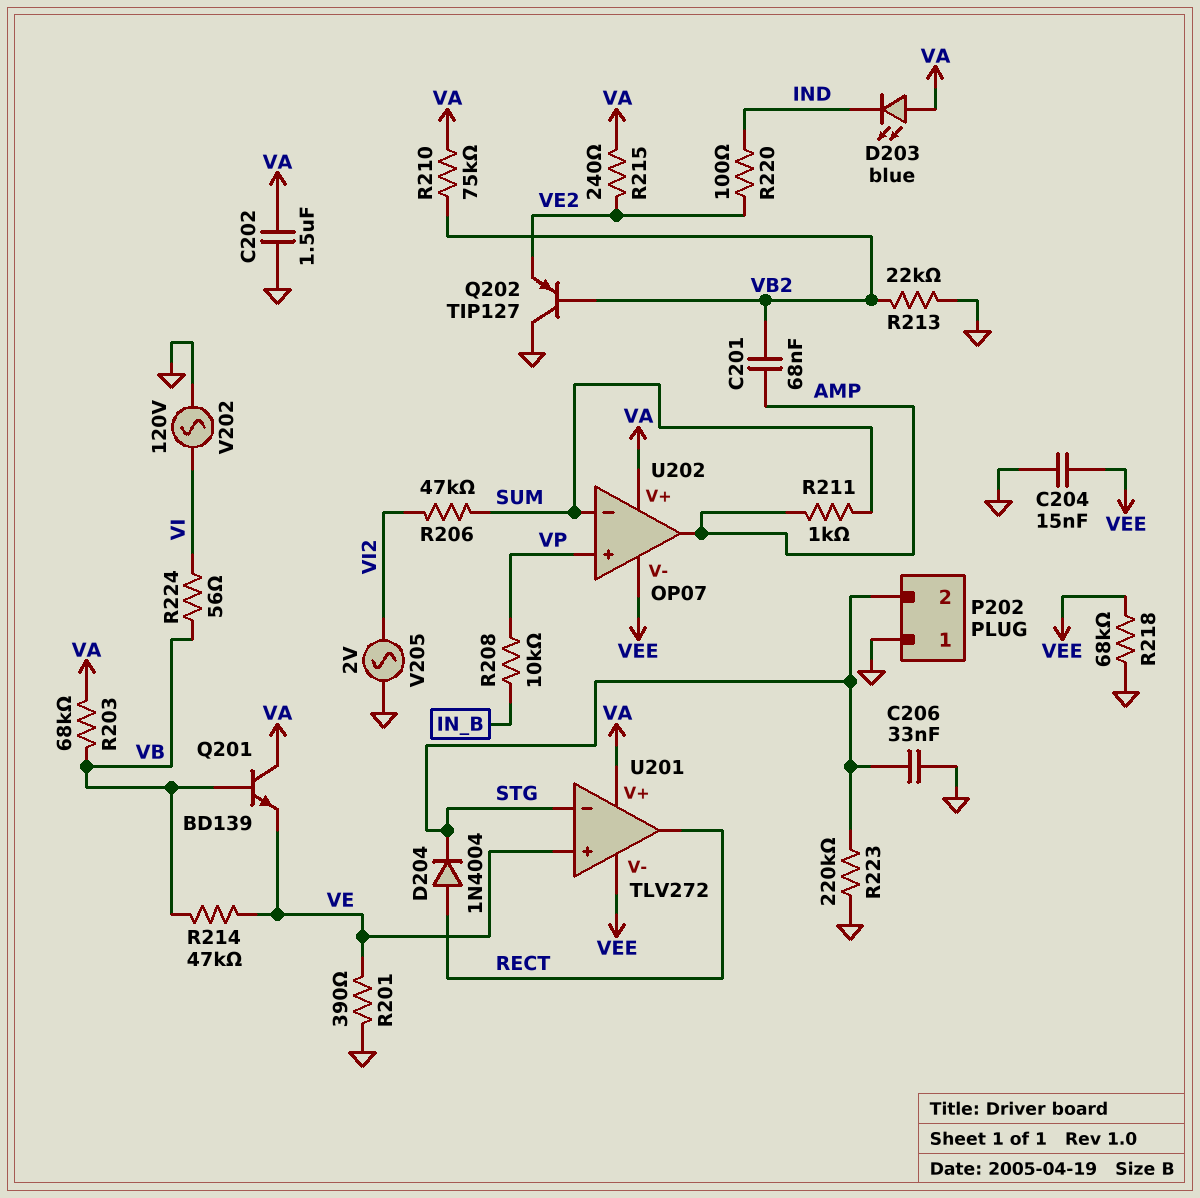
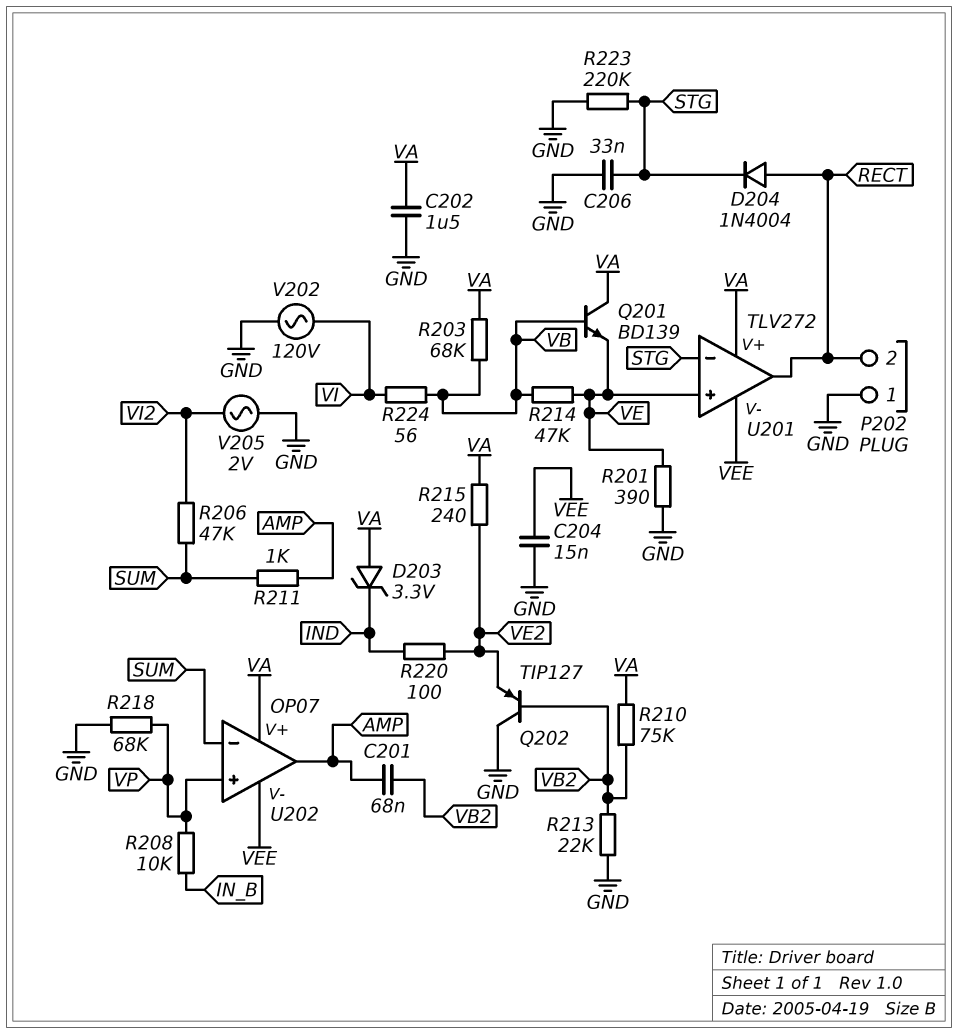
D203: LED blue (A VA, K IND) -> zener 3.3V (A VA, K IND)
P202 pin 2: STG -> RECT
R218: 68k (GND, VEE) -> 68k (GND, VP)

